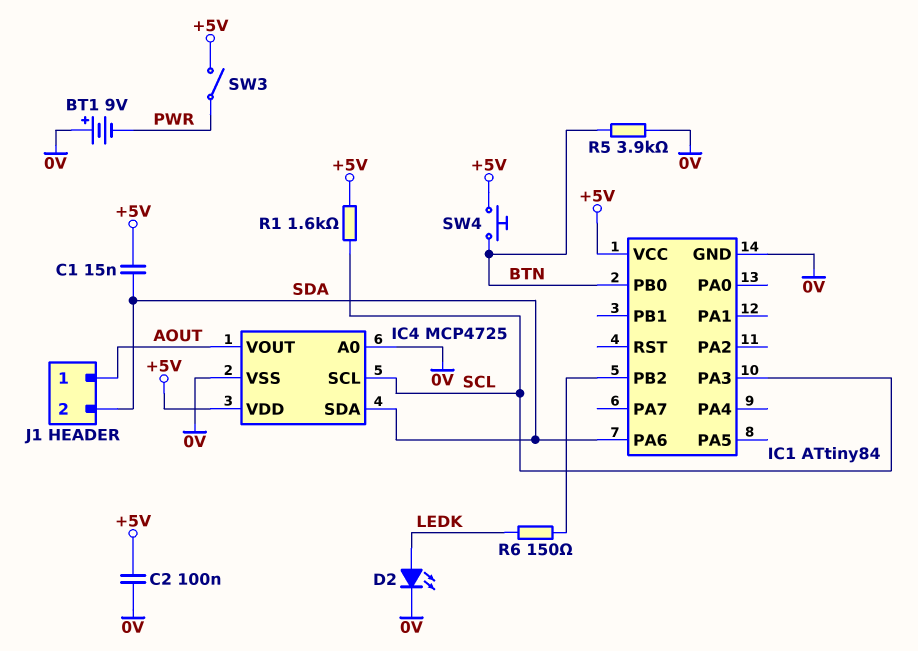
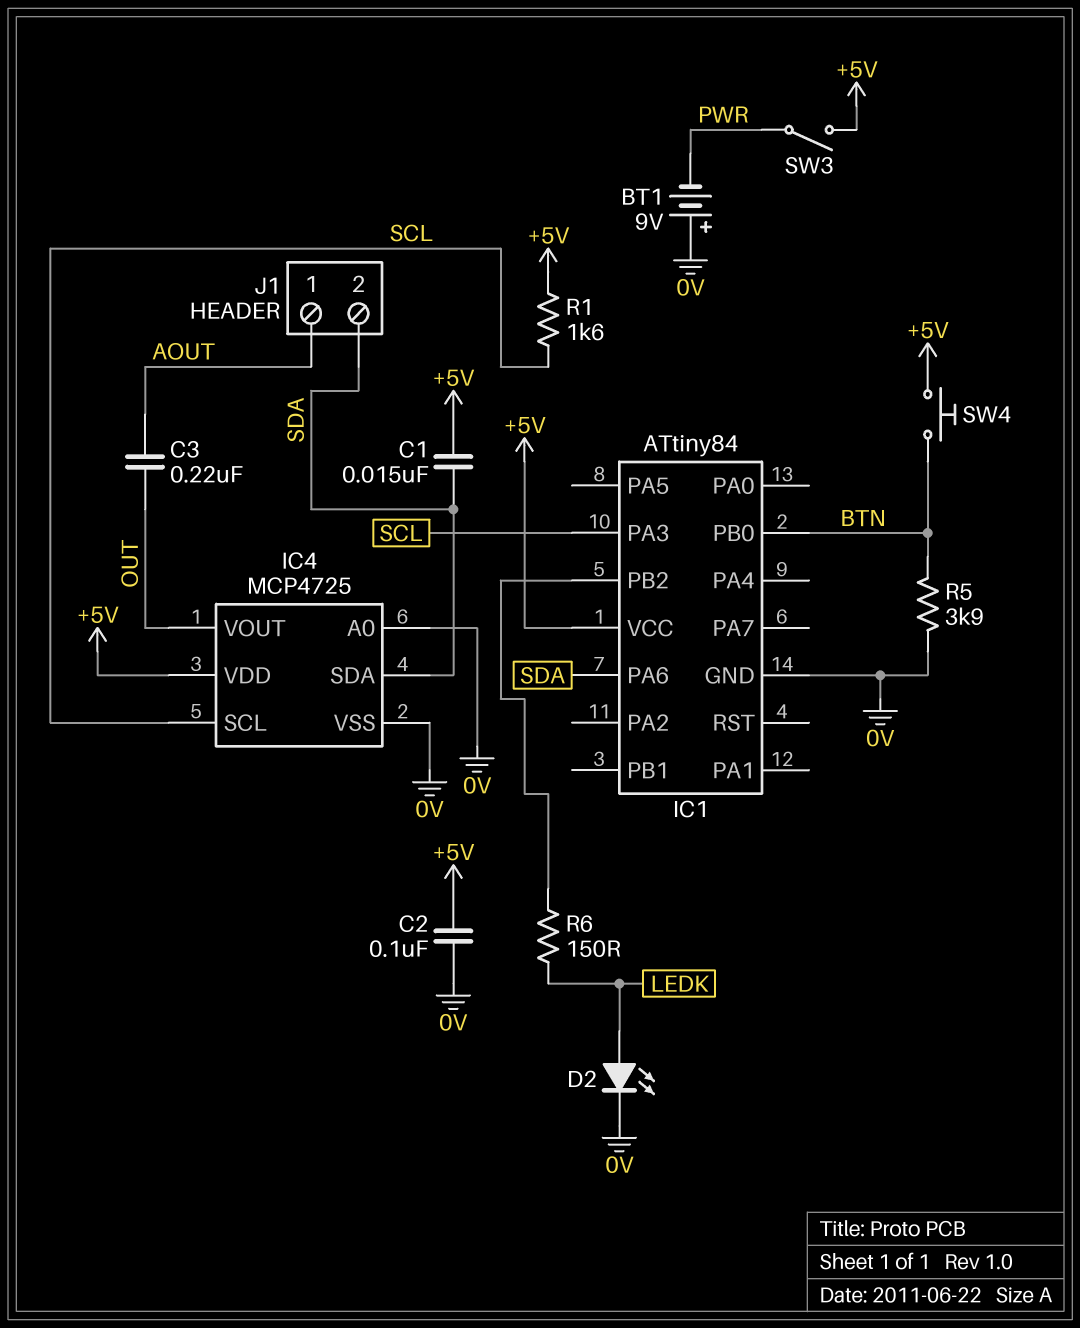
C3: none -> 220nF (AOUT, OUT)
IC4 pin VOUT: AOUT -> OUT

